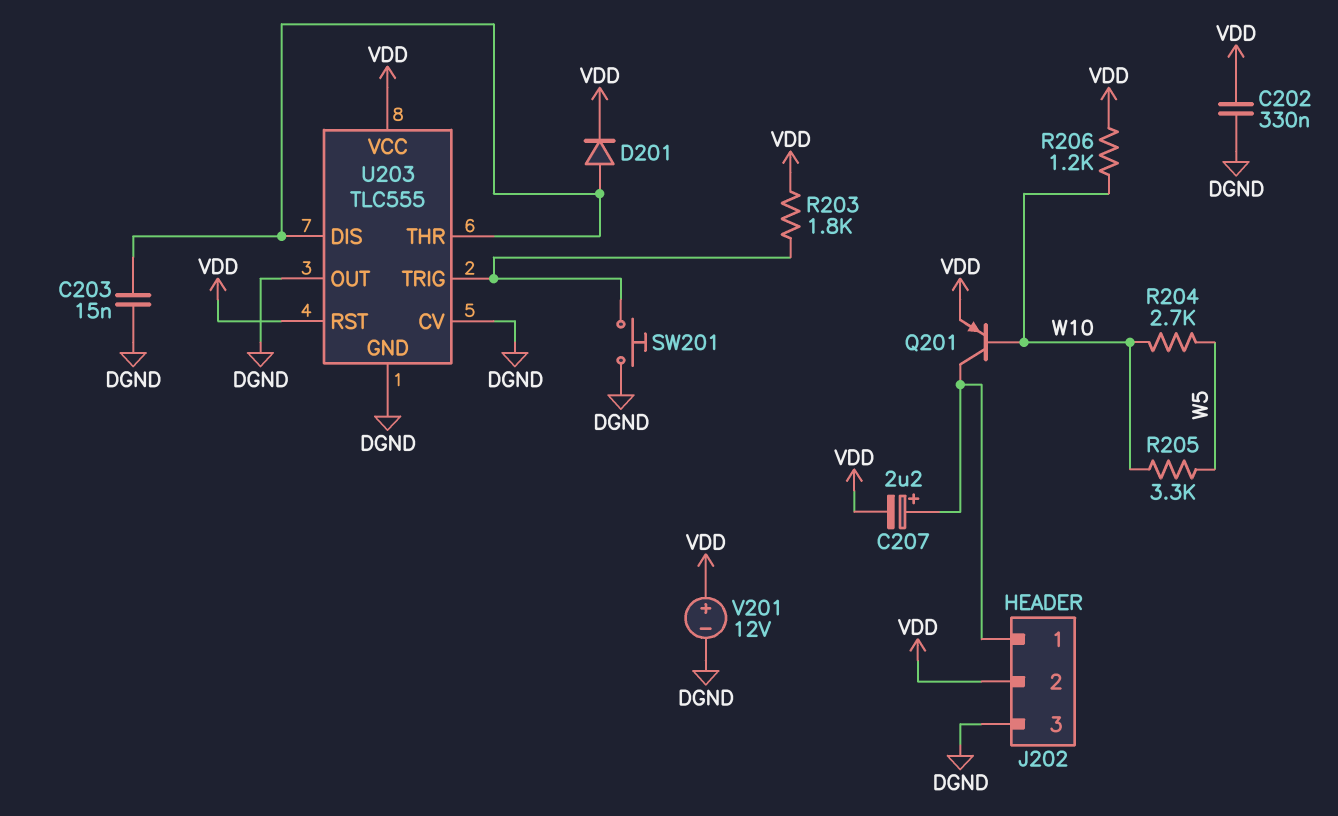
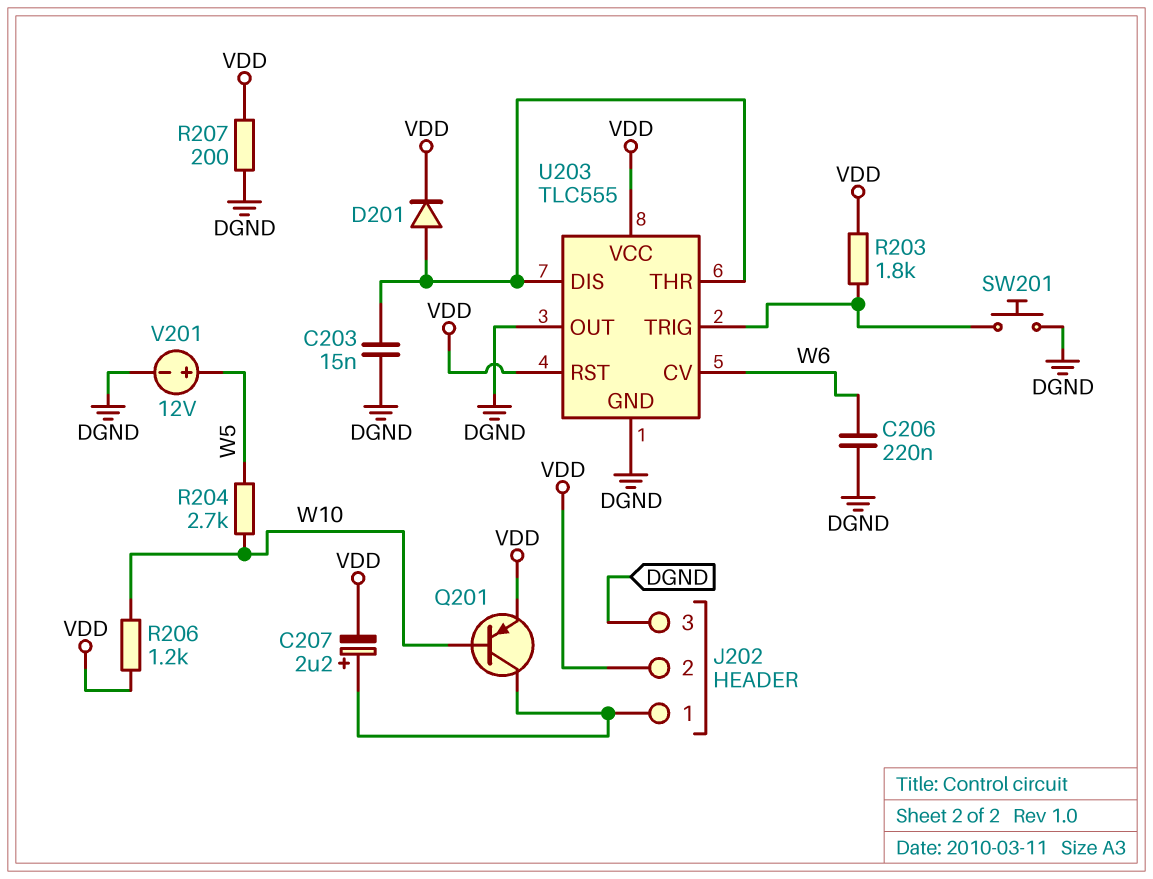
C202: 330nF (DGND, VDD) -> none
C206: none -> 220nF (DGND, W6)
R205: 3.3k (W5, W10) -> none
R207: none -> 200 (DGND, VDD)
U203 pin CV: DGND -> W6
V201: 12V (plus VDD, minus DGND) -> 12V (plus W5, minus DGND)

